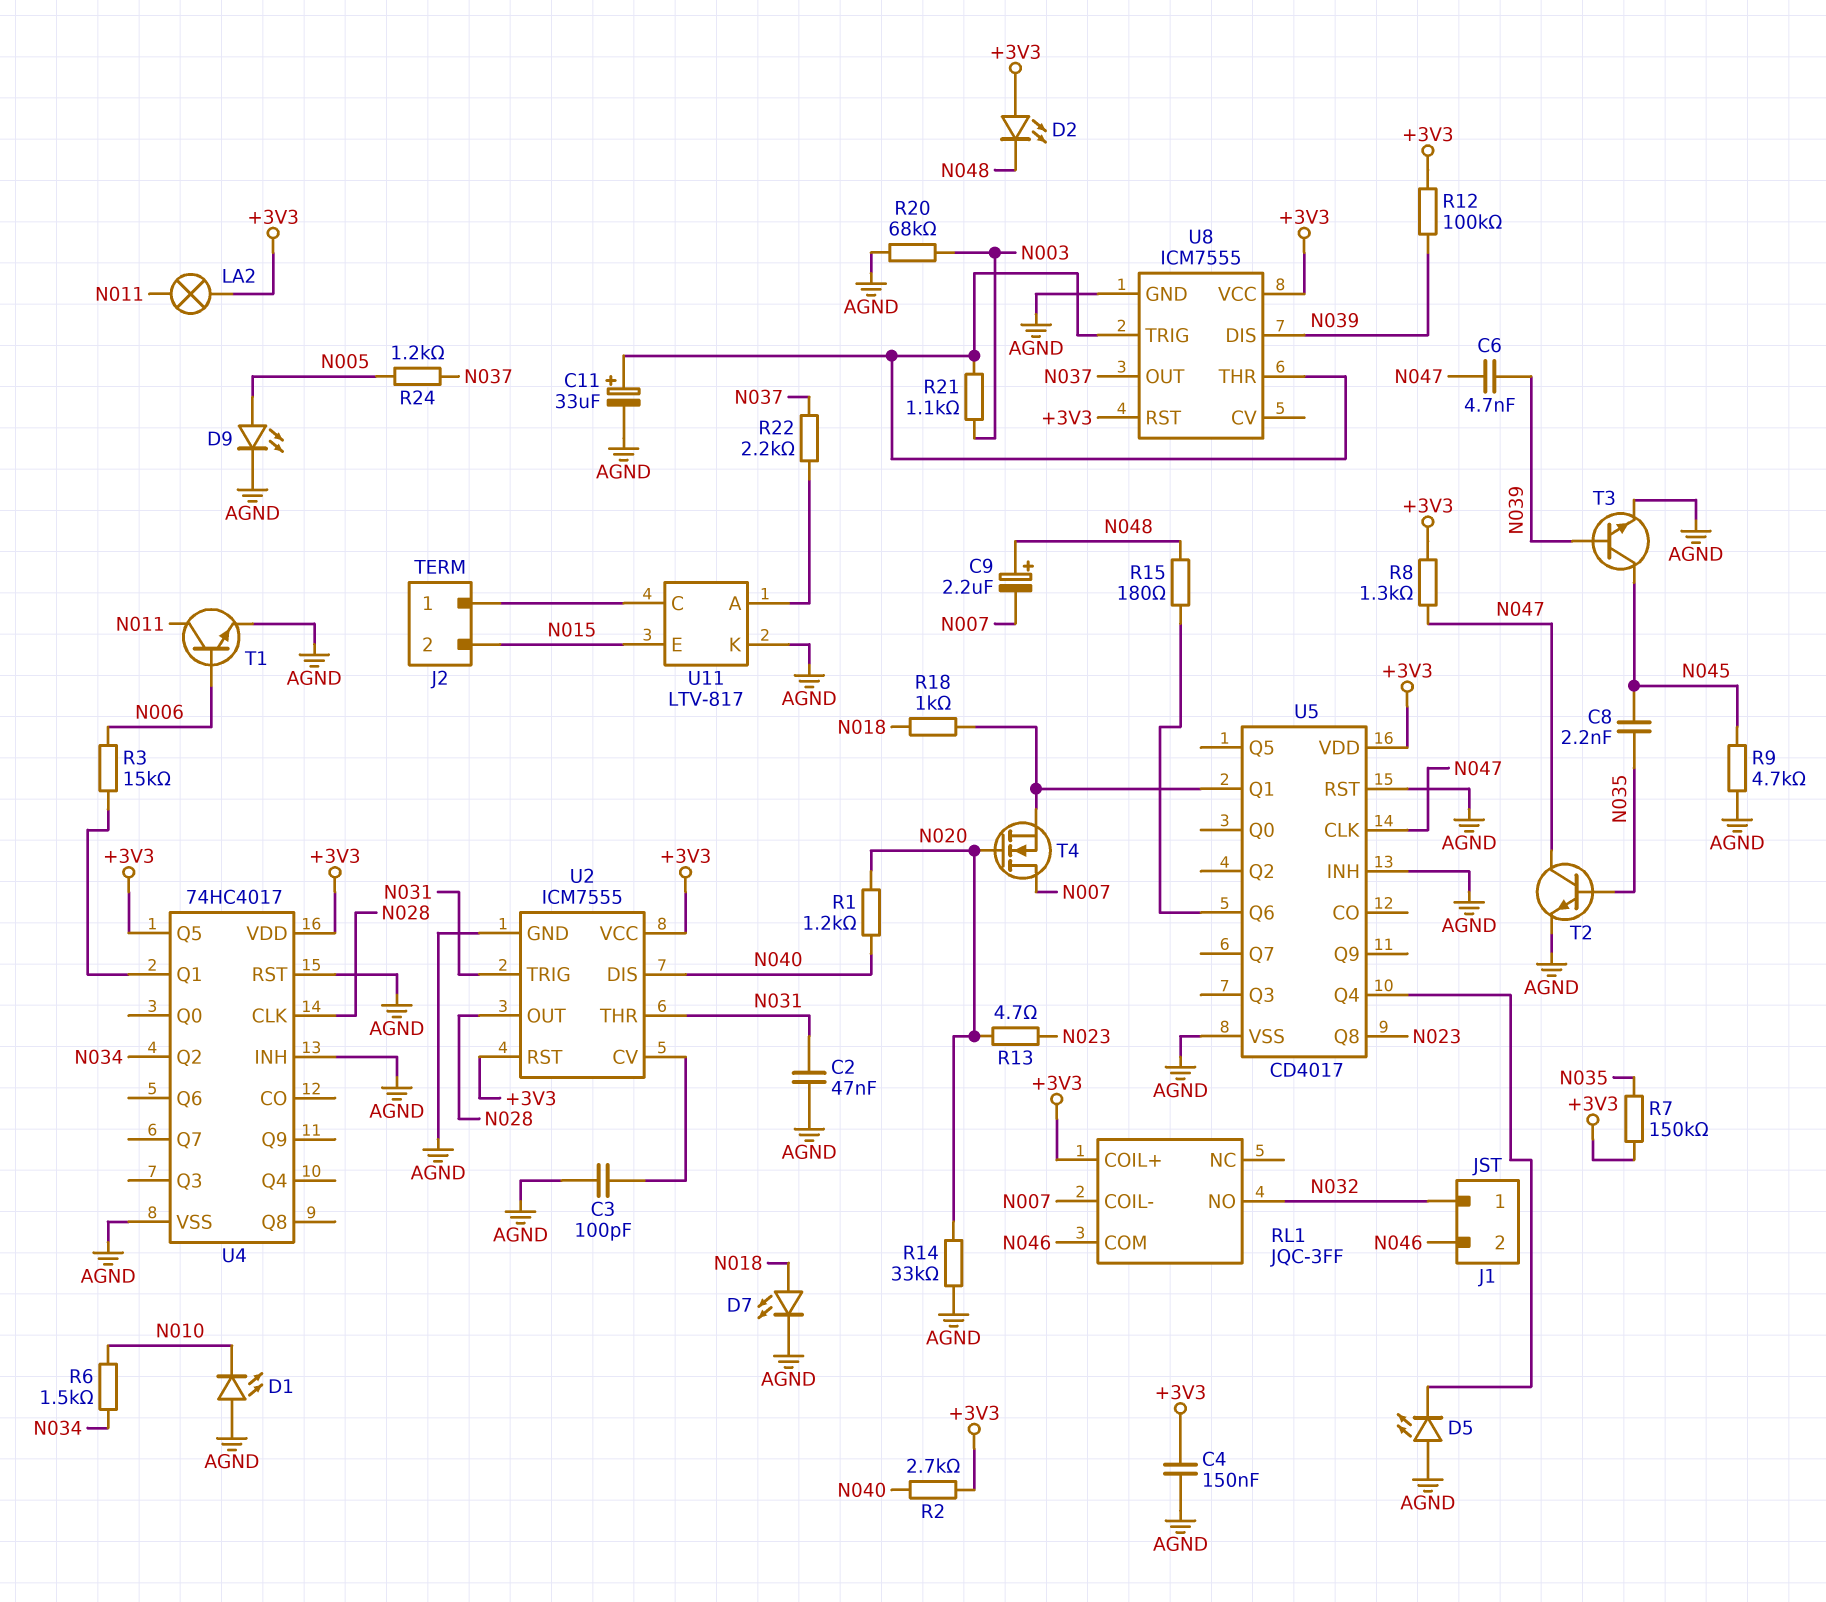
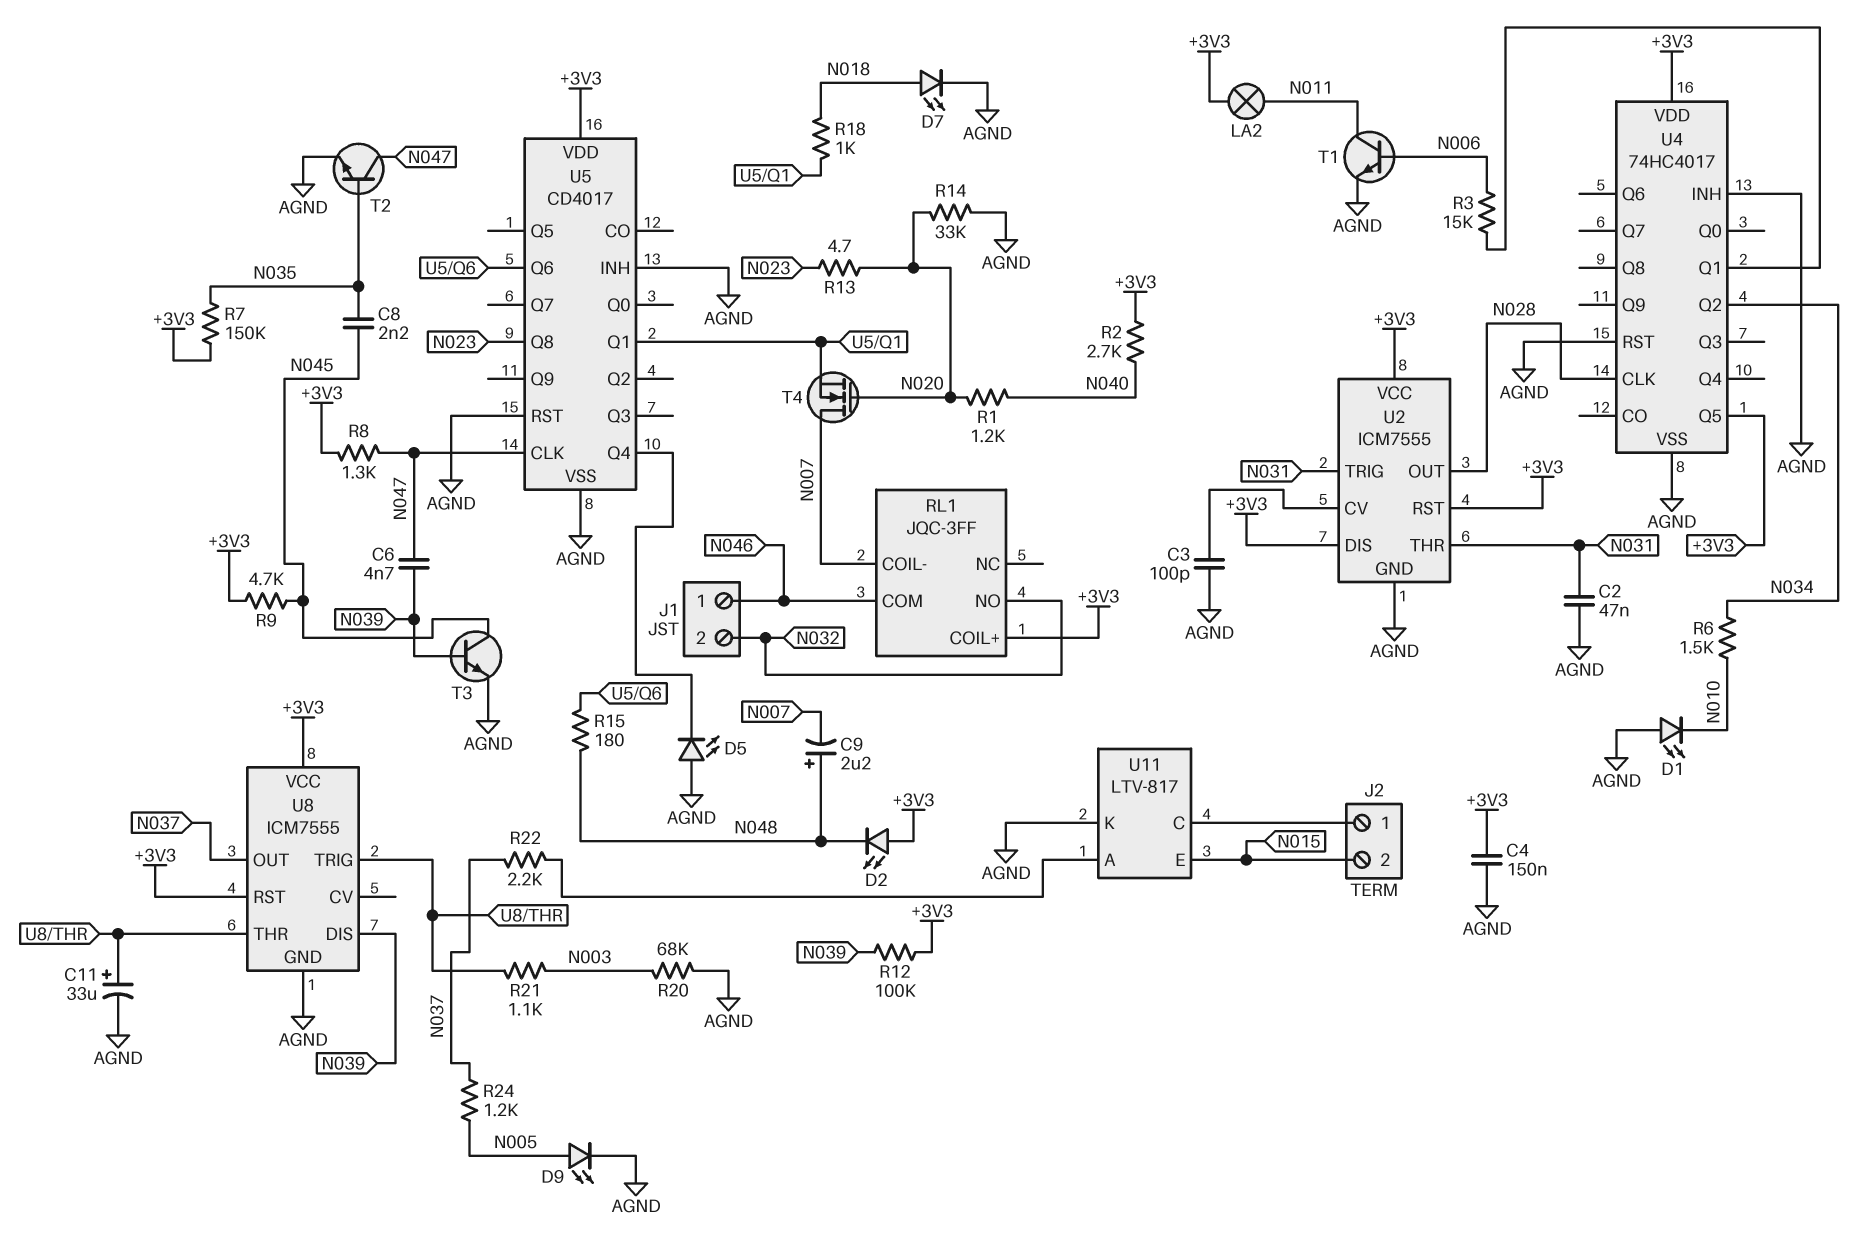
J1 pin 1: N032 -> N046
J1 pin 2: N046 -> N032
R9: 4.7k (AGND, N045) -> 4.7k (+3V3, N045)
U2 pin DIS: N040 -> +3V3

